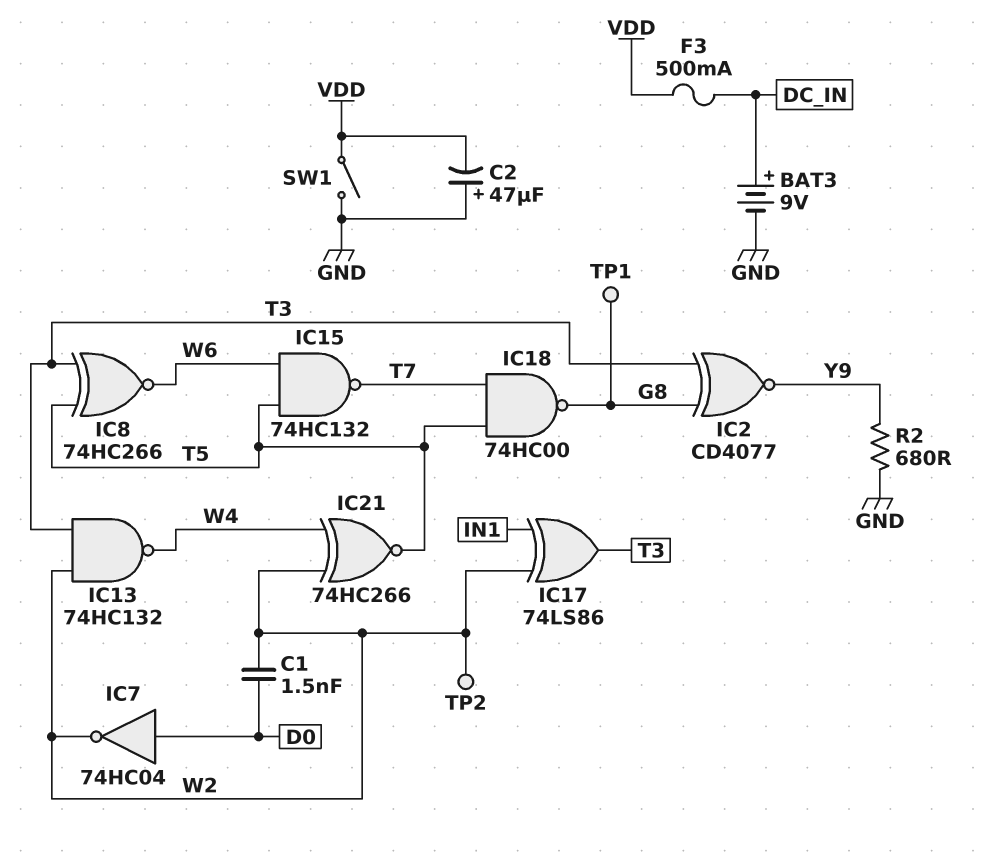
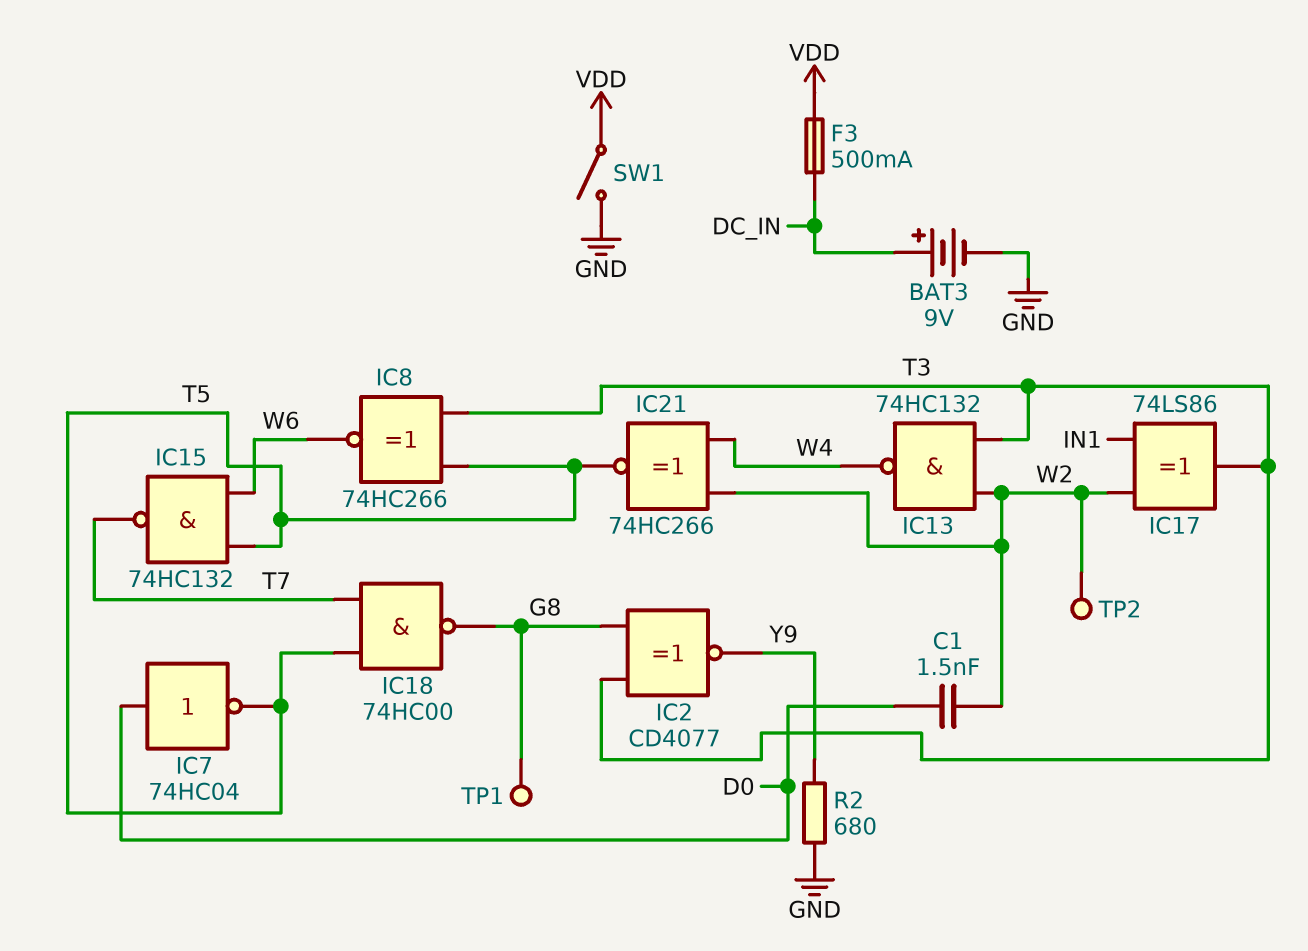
C2: 47uF (plus GND, minus VDD) -> none
IC7: NOT 74HC04 (in D0, out W2) -> NOT 74HC04 (in D0, out T5)

